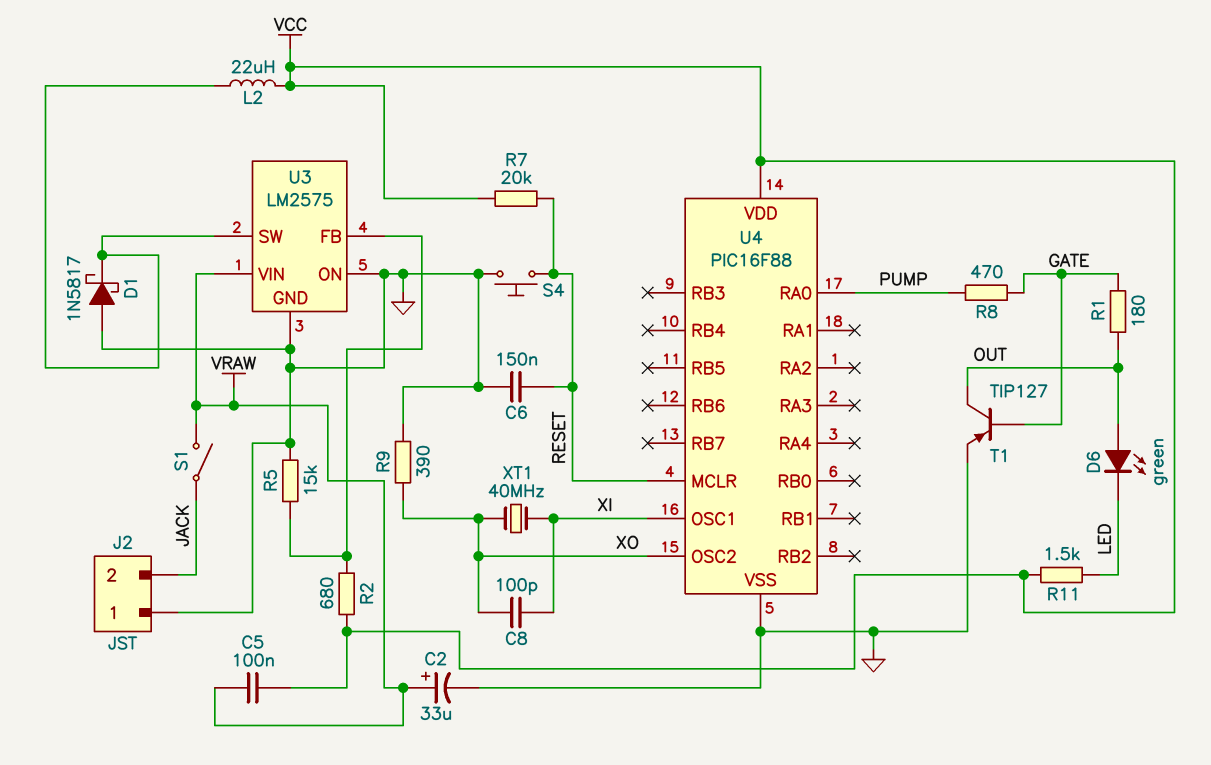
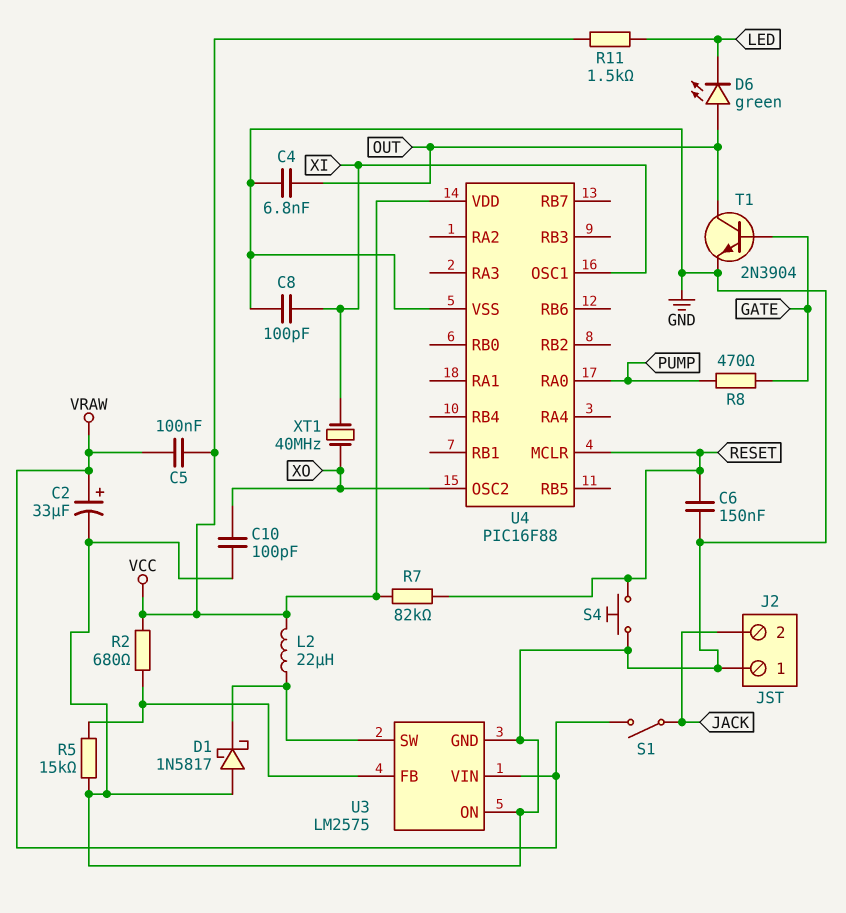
C4: none -> 6.8nF (GND, OUT)
C8: 100pF (XI, XO) -> 100pF (GND, XI)
C10: none -> 100pF (GND, XO)
R1: 180 (GATE, OUT) -> none
R7: 20k (RESET, VCC) -> 82k (RESET, VCC)
R9: 390 (GND, XO) -> none
T1: PNP TIP127 (B GATE, C OUT, E GND) -> NPN 2N3904 (B GATE, C OUT, E GND)

